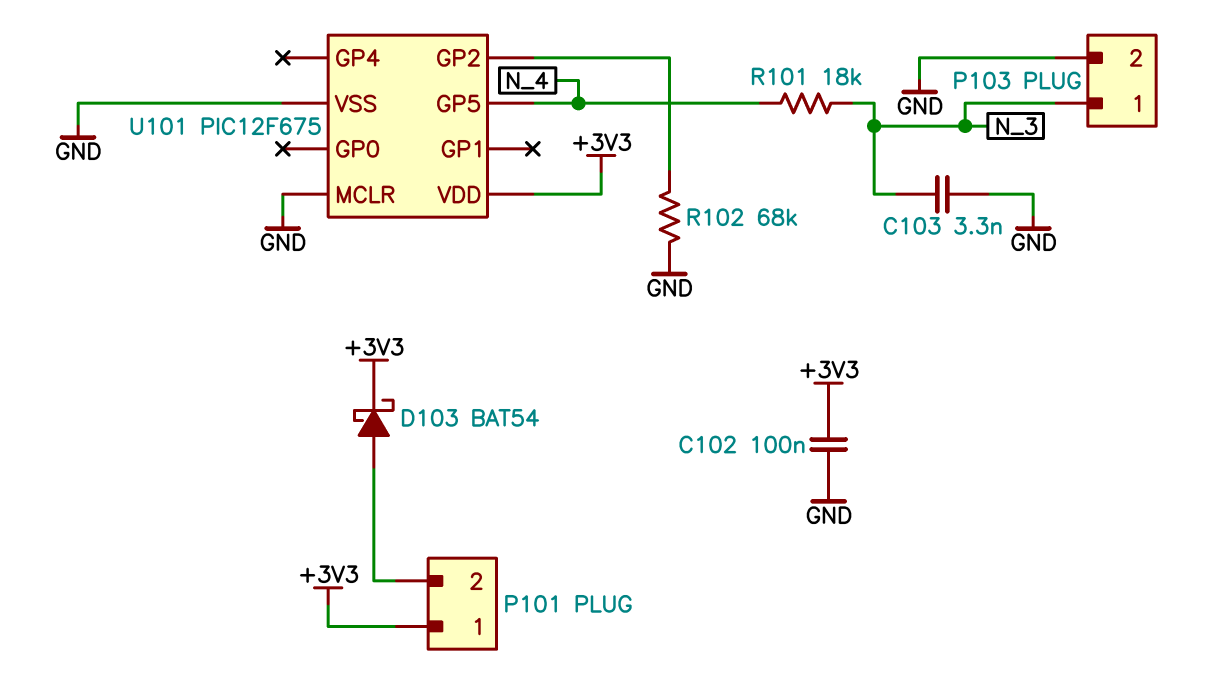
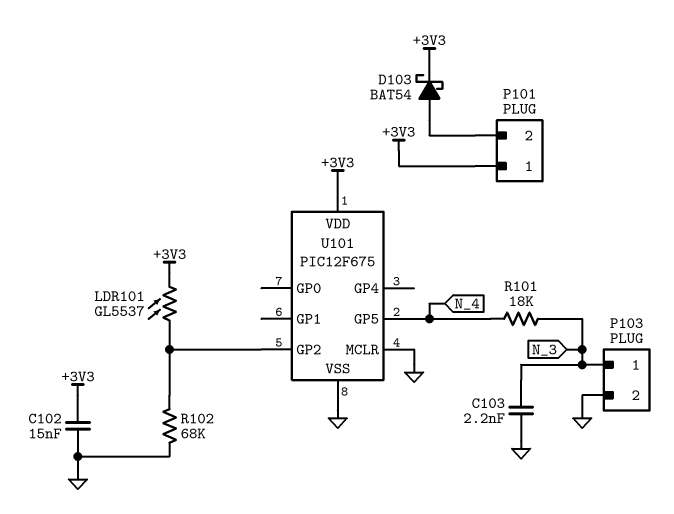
C102: 100nF (+3V3, GND) -> 15nF (+3V3, GND)
C103: 3.3nF (GND, N_3) -> 2.2nF (GND, N_3)
LDR101: none -> GL5537 (+3V3, U101/GP2)

